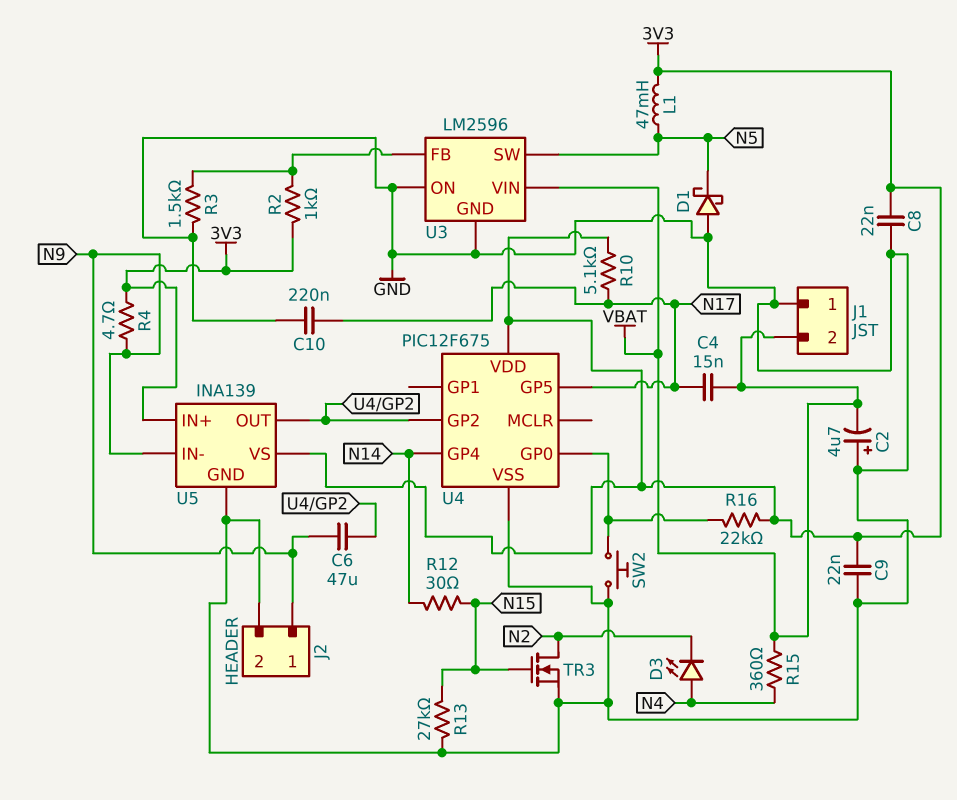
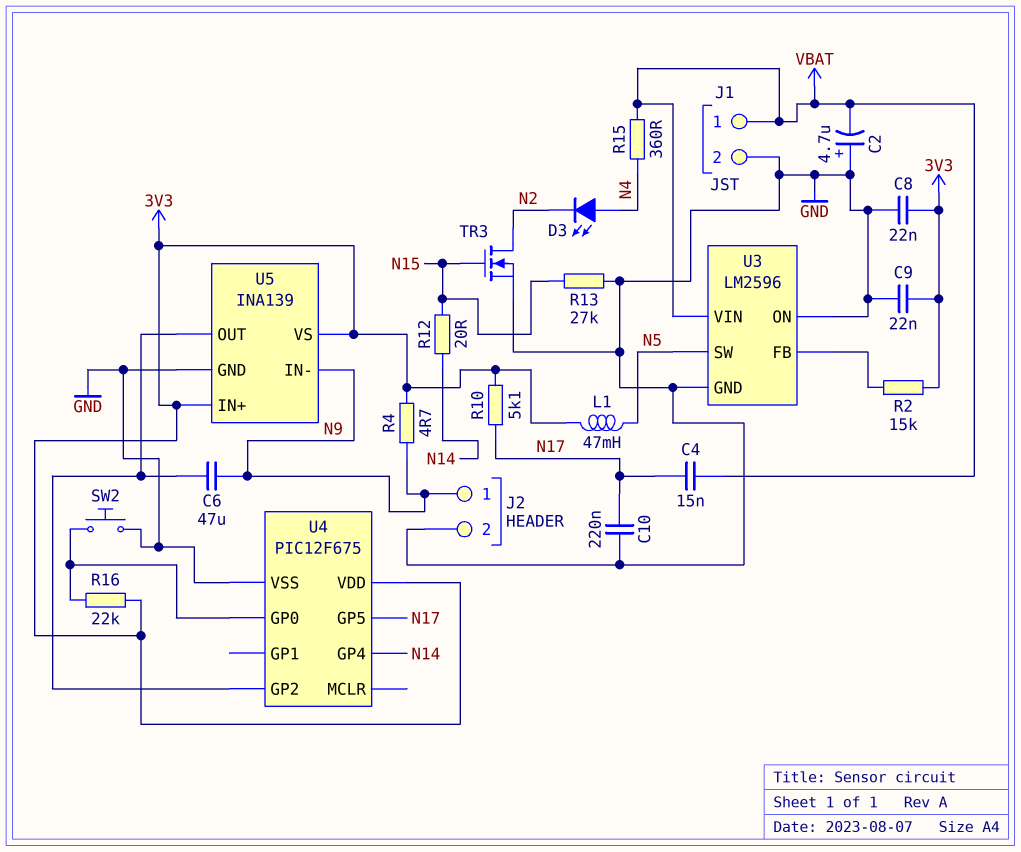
D1: schottky (A GND, K N5) -> none
J1 pin 1: GND -> VBAT
J1 pin 2: VBAT -> GND
R2: 1k (3V3, U3/FB) -> 15k (3V3, U3/FB)
R3: 1.5k (GND, U3/FB) -> none
R12: 30 (N14, N15) -> 20 (N14, N15)

